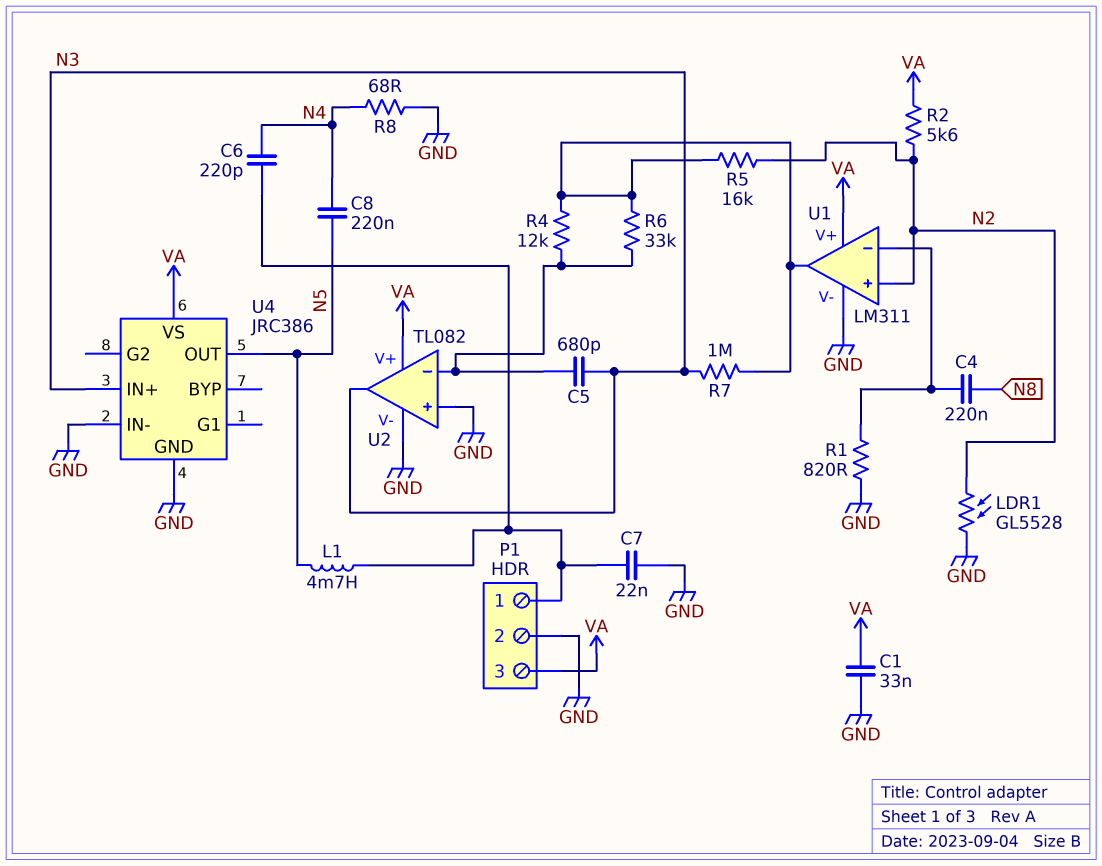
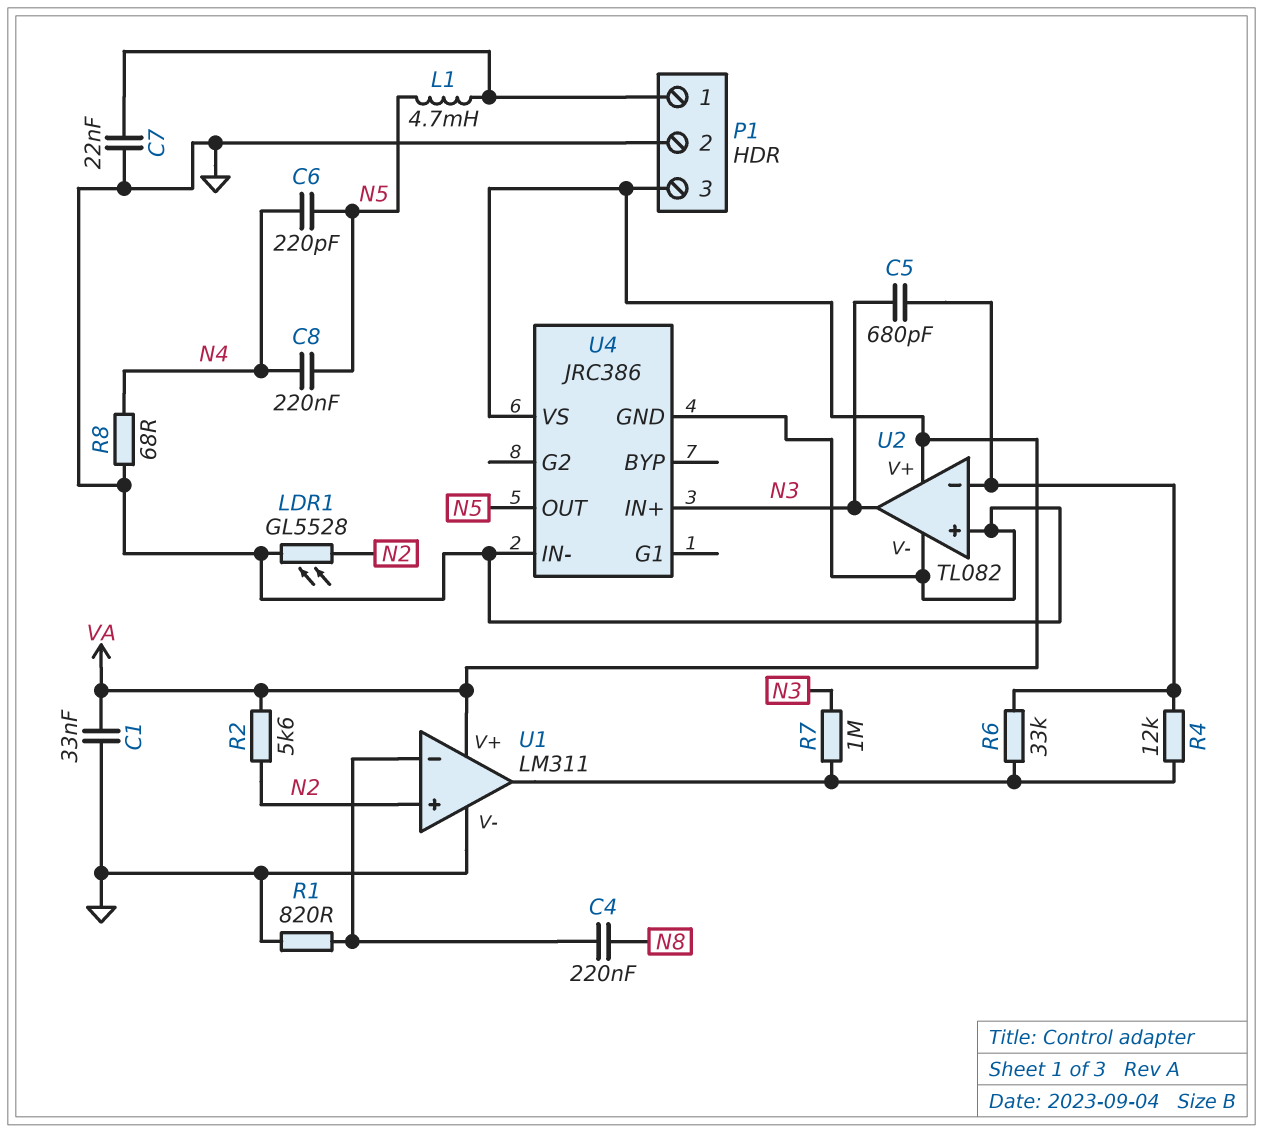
C6: 220pF (N4, P1/1) -> 220pF (N4, N5)
R5: 16k (N2, U1/out) -> none

